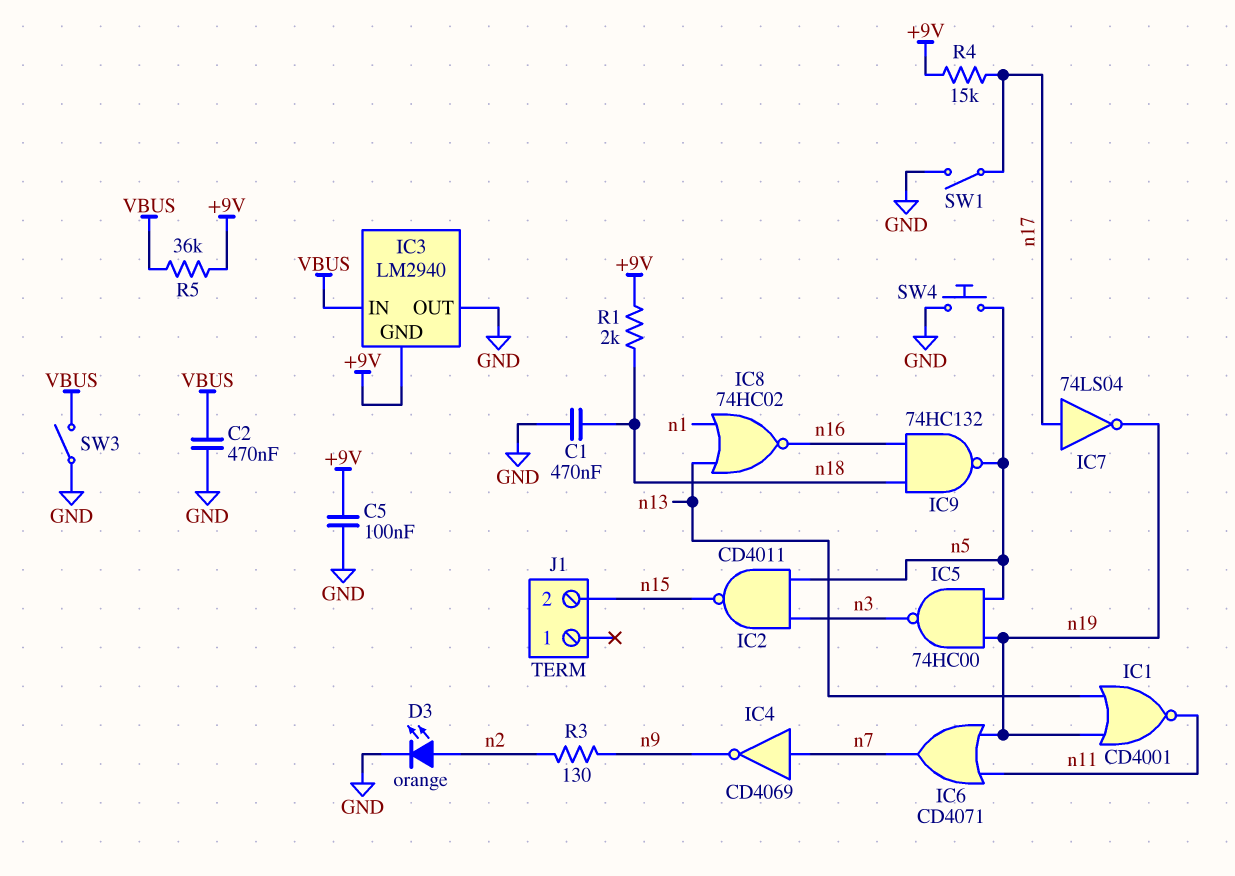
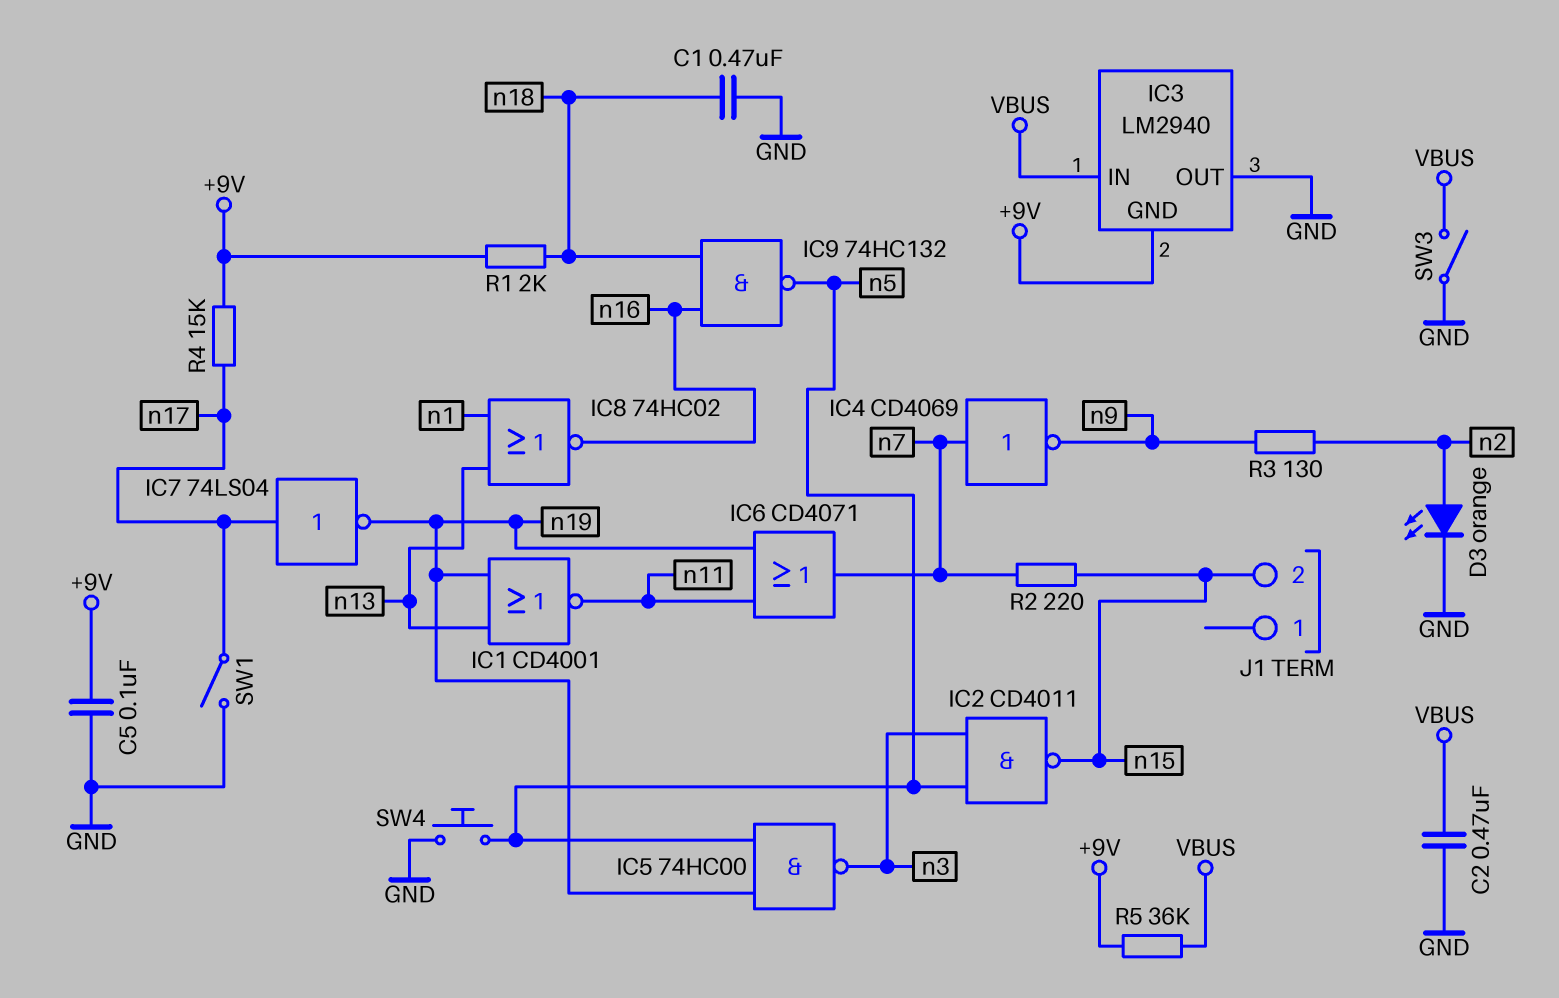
R2: none -> 220 (n7, n15)

